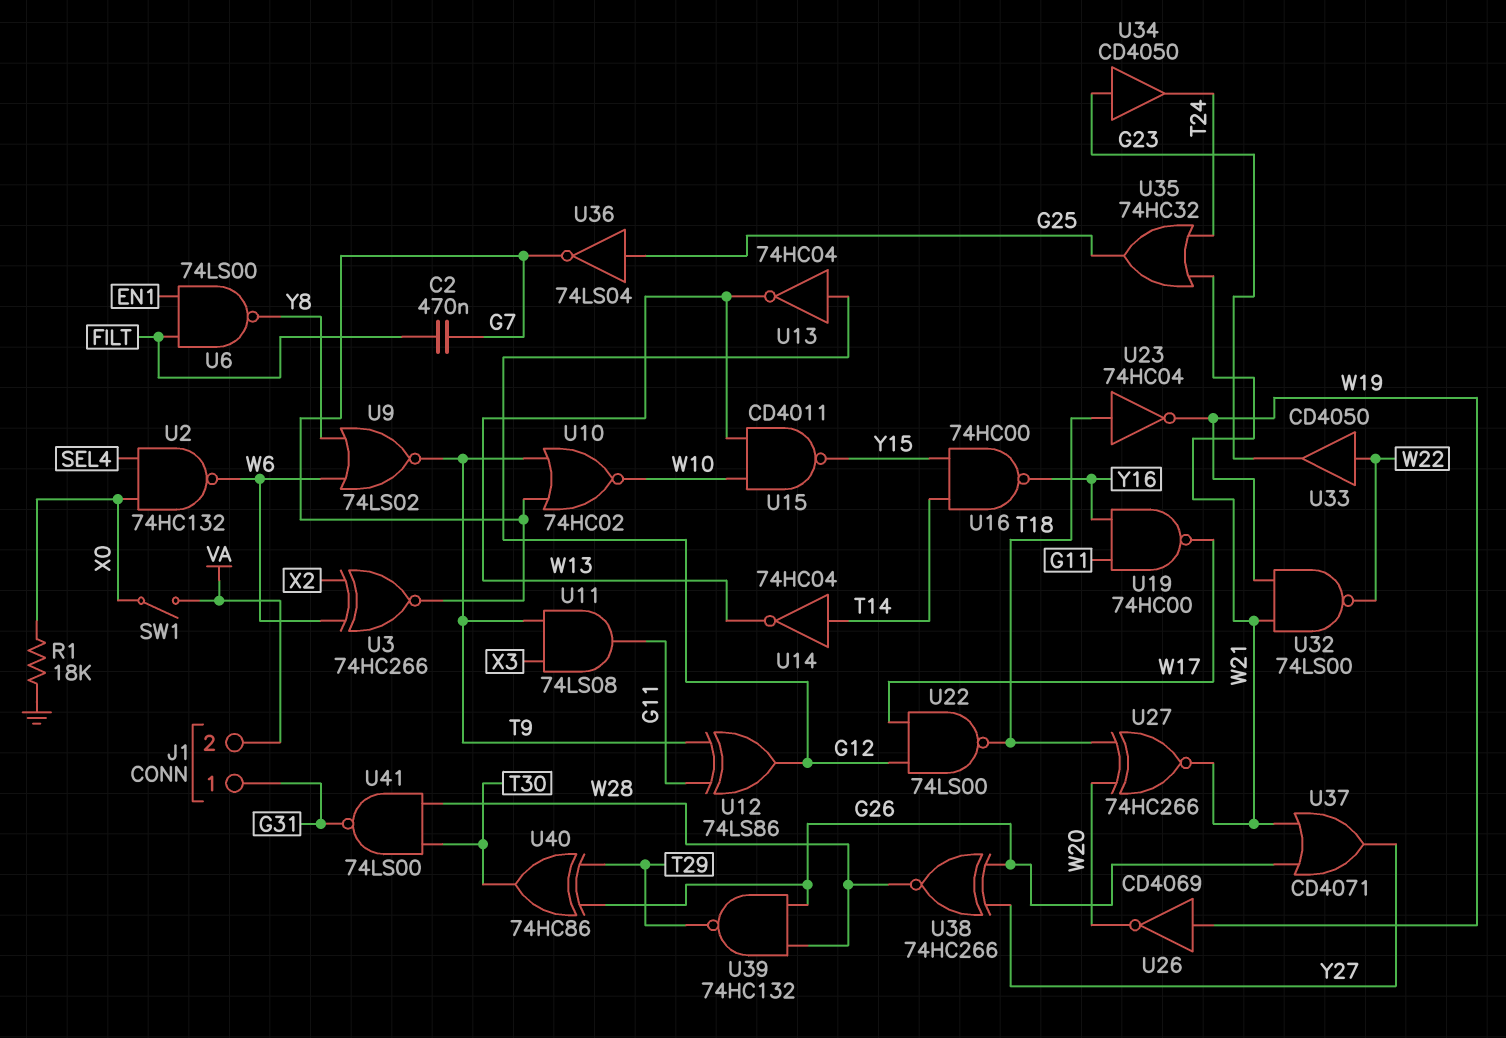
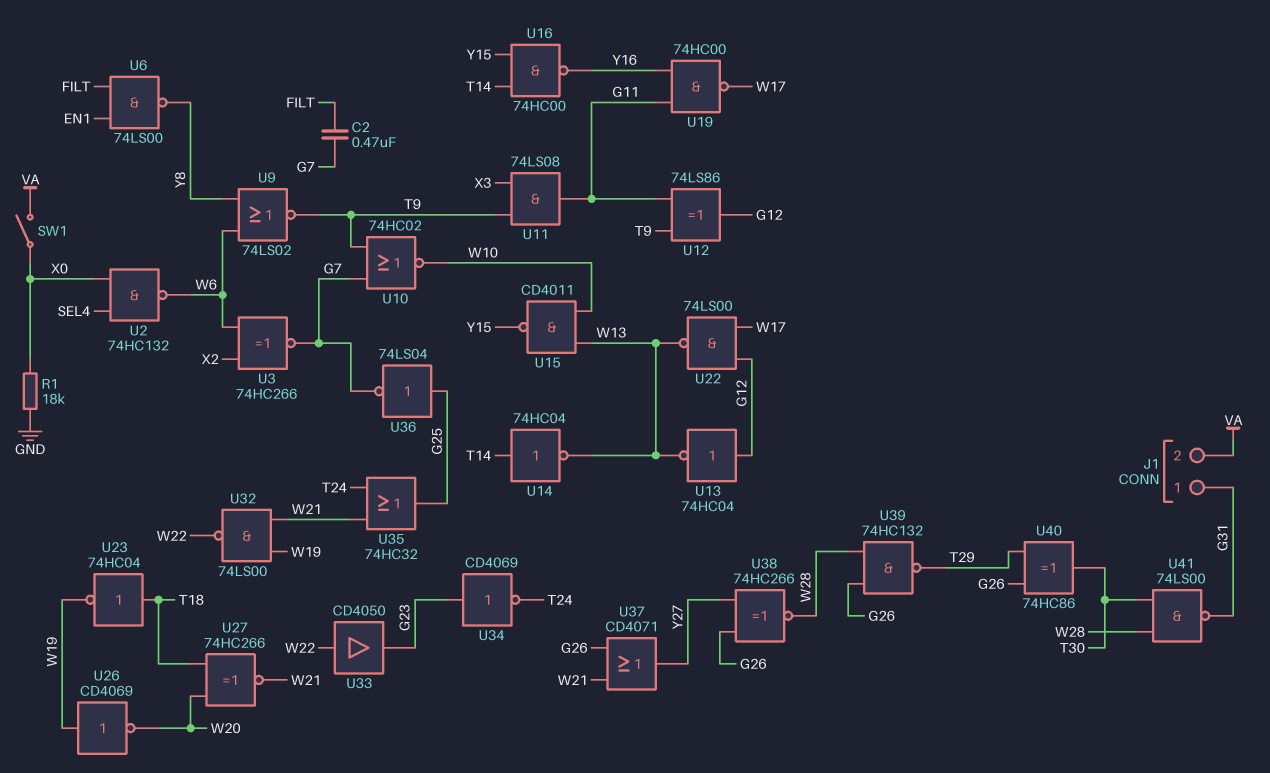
U22: NAND 74LS00 (in G12, in W17, out T18) -> NAND 74LS00 (in G12, in W17, out W13)
U34: buffer CD4050 (in G23, out T24) -> NOT CD4069 (in G23, out T24)

